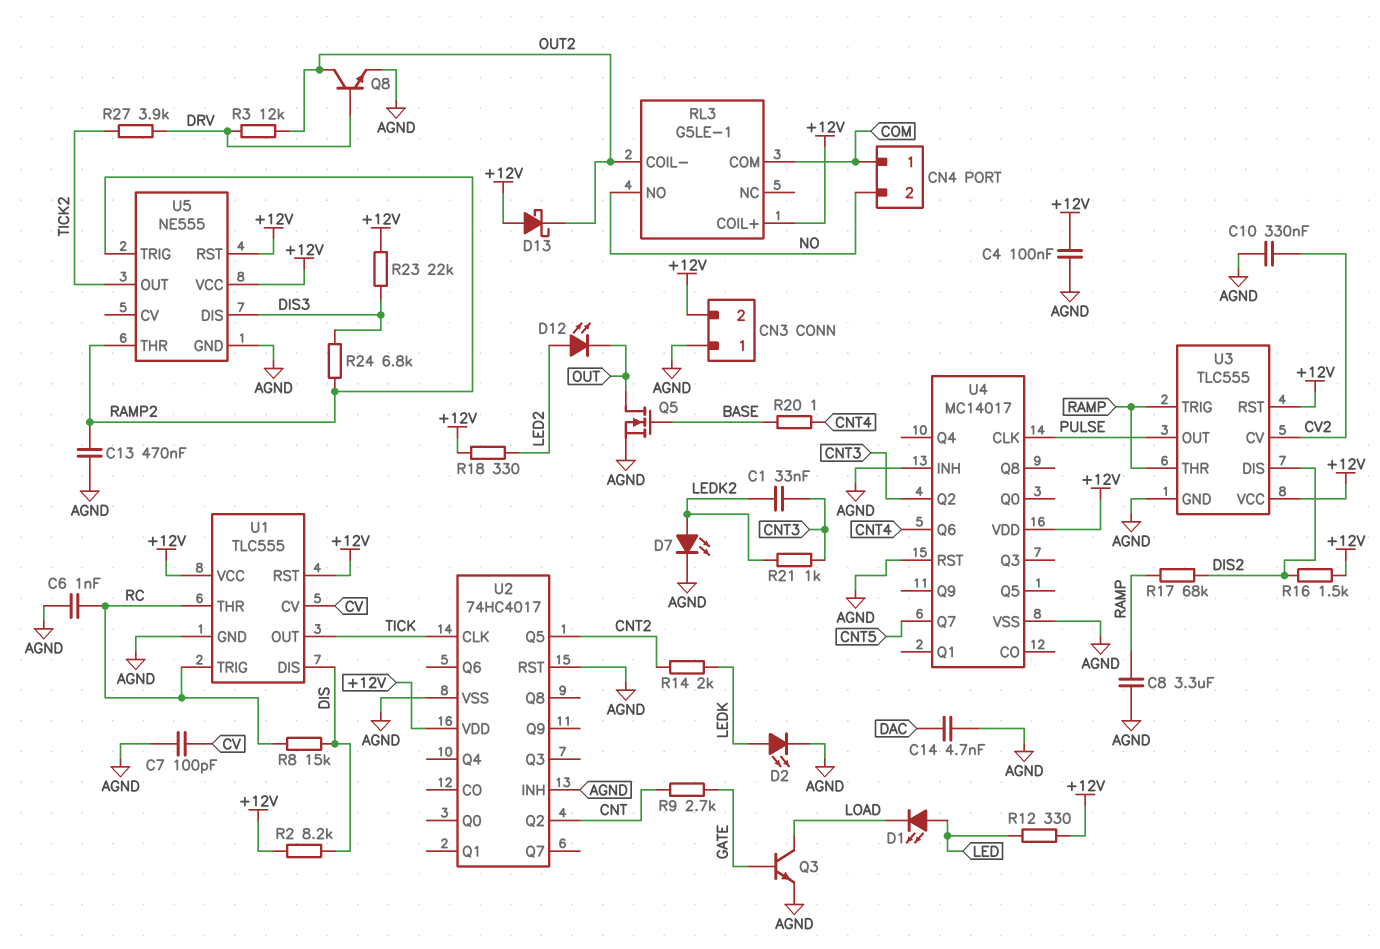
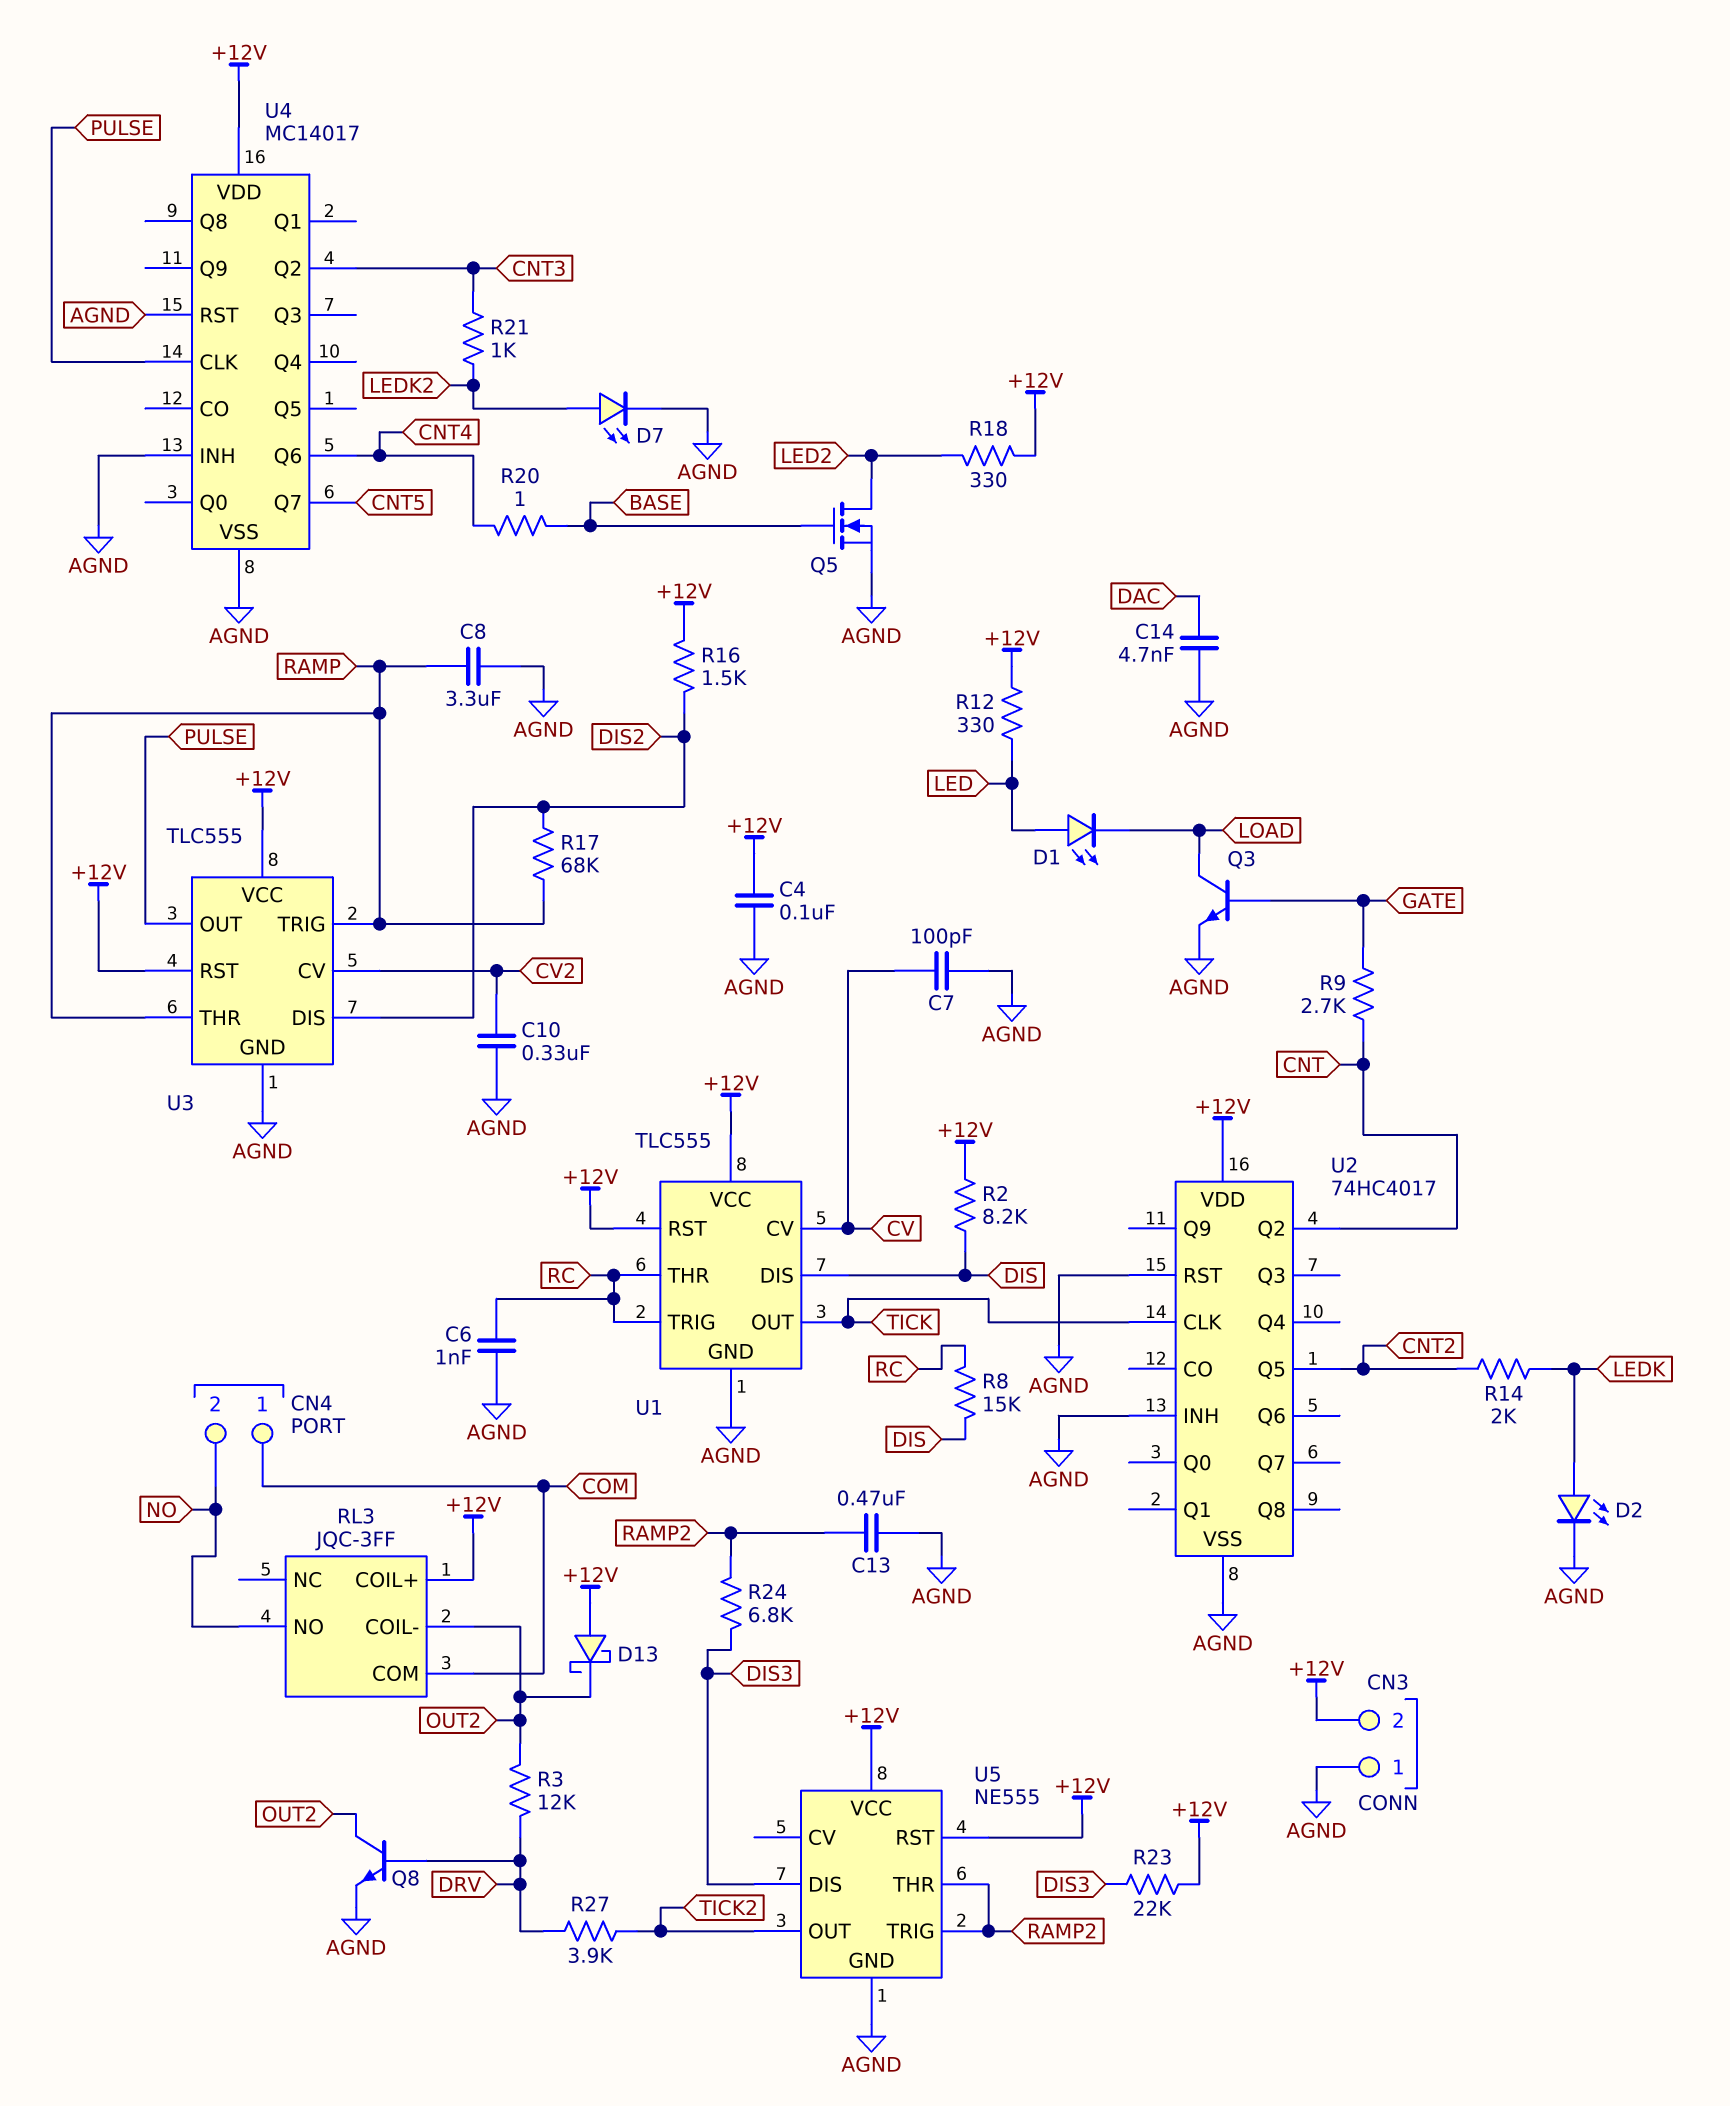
C1: 33nF (CNT3, LEDK2) -> none
D12: LED (A LED2, K OUT) -> none
Q5: NMOS (G BASE, D OUT, S AGND) -> NMOS (G BASE, D LED2, S AGND)
RL3: G5LE-1 -> JQC-3FF

